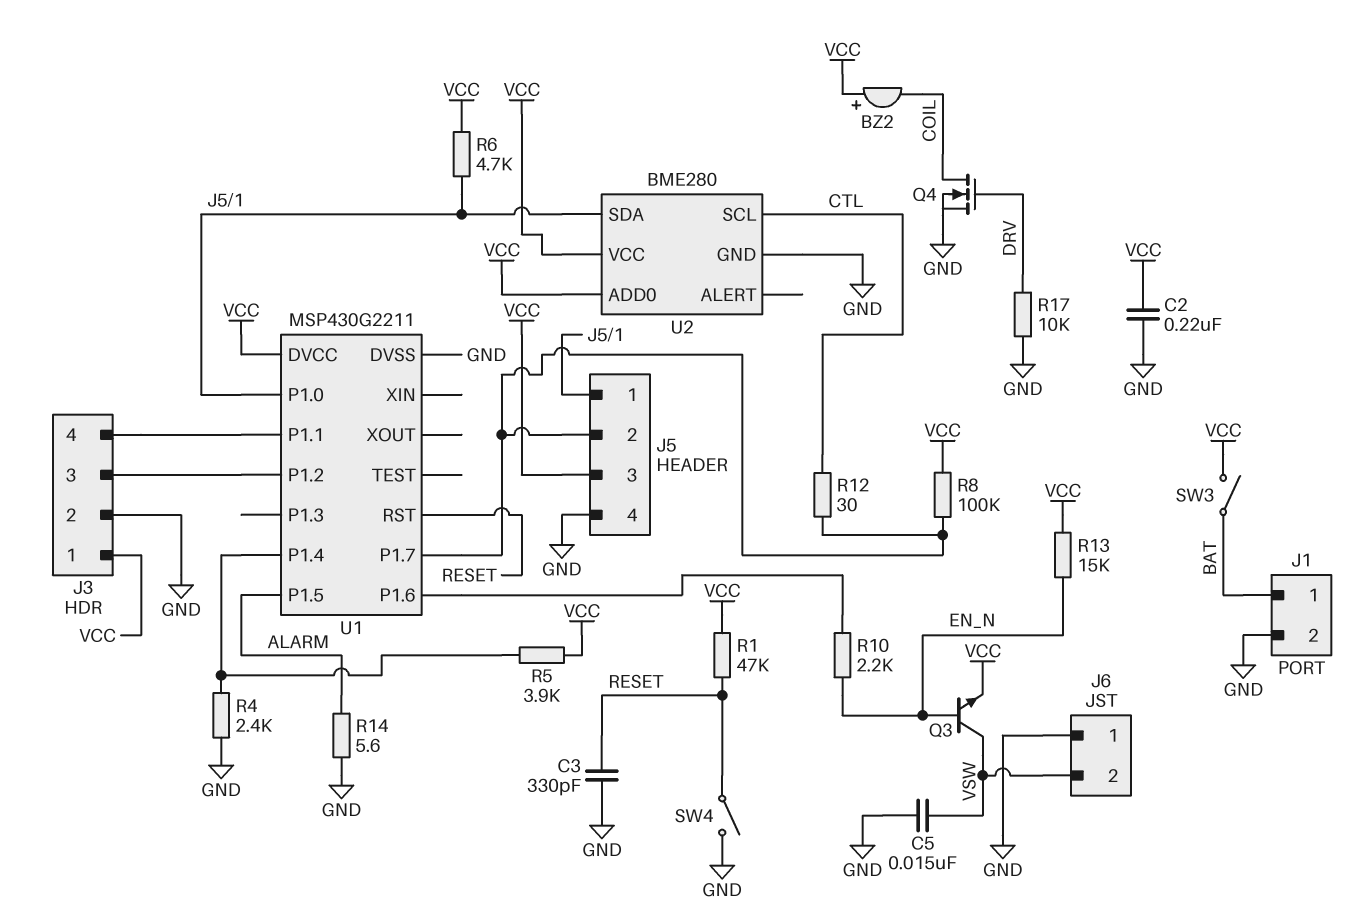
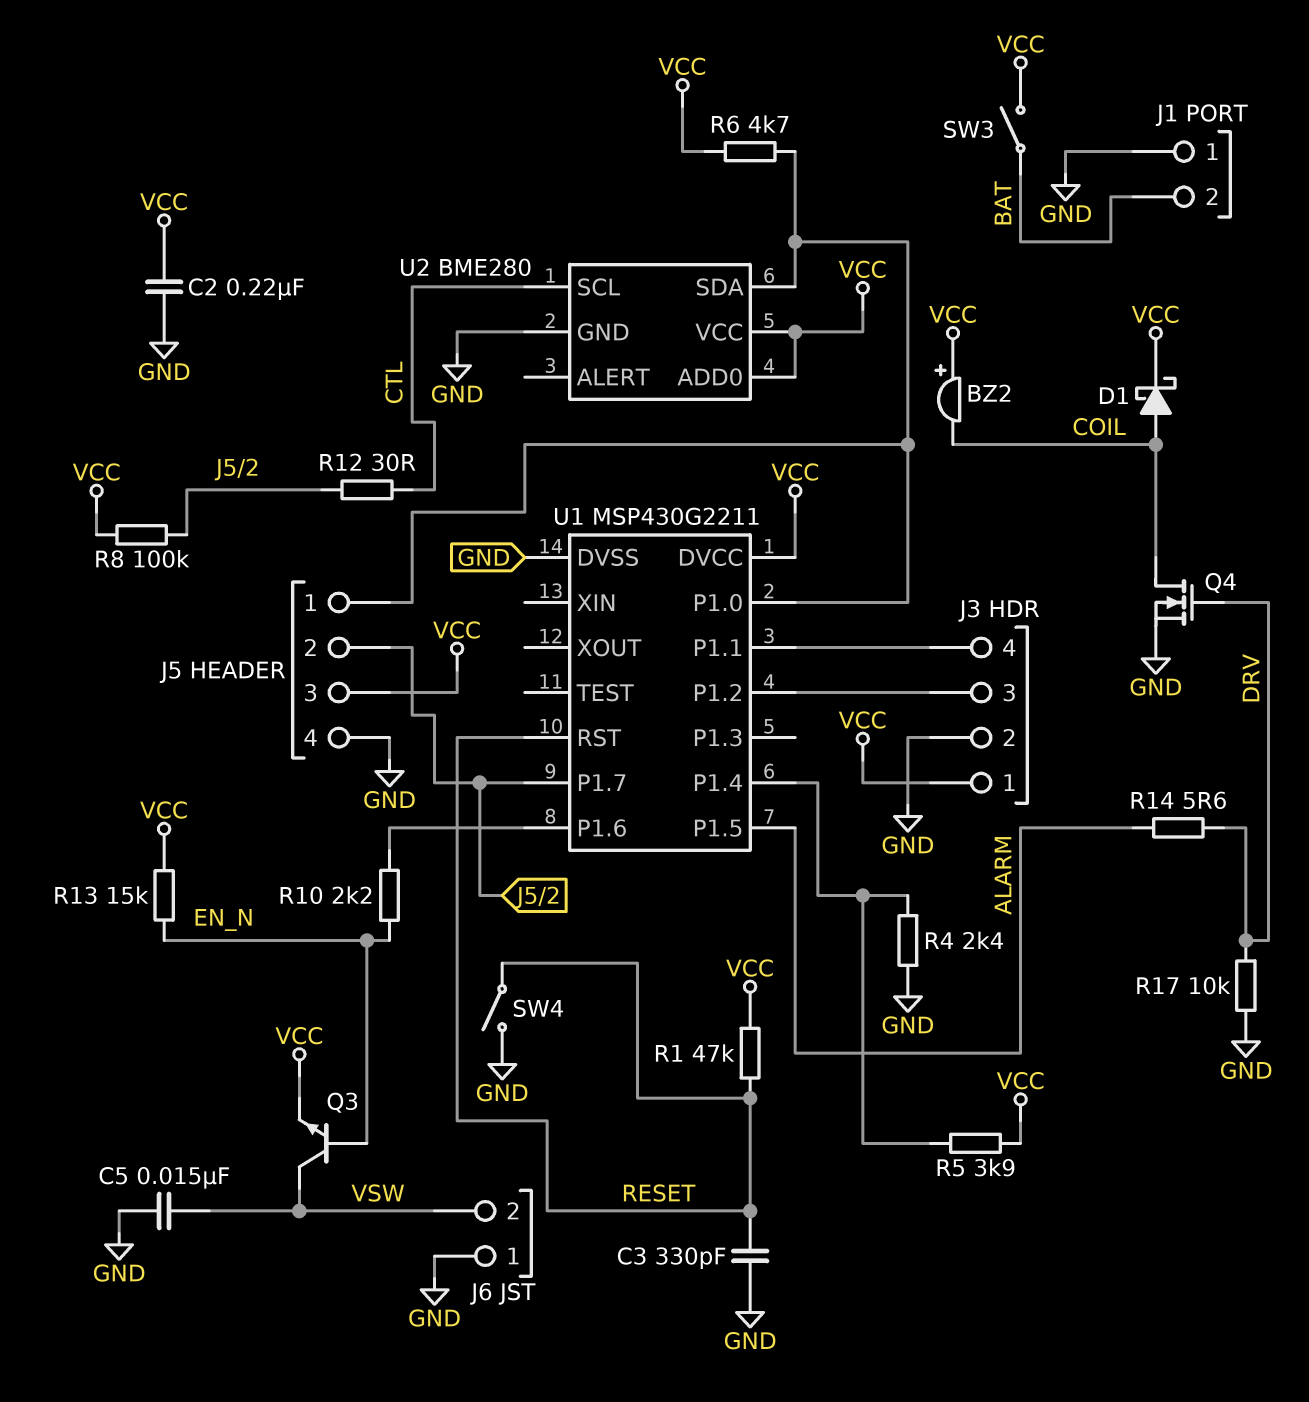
D1: none -> schottky (A COIL, K VCC)
J1 pin 1: BAT -> GND
J1 pin 2: GND -> BAT
R14: 5.6 (ALARM, GND) -> 5.6 (ALARM, DRV)

